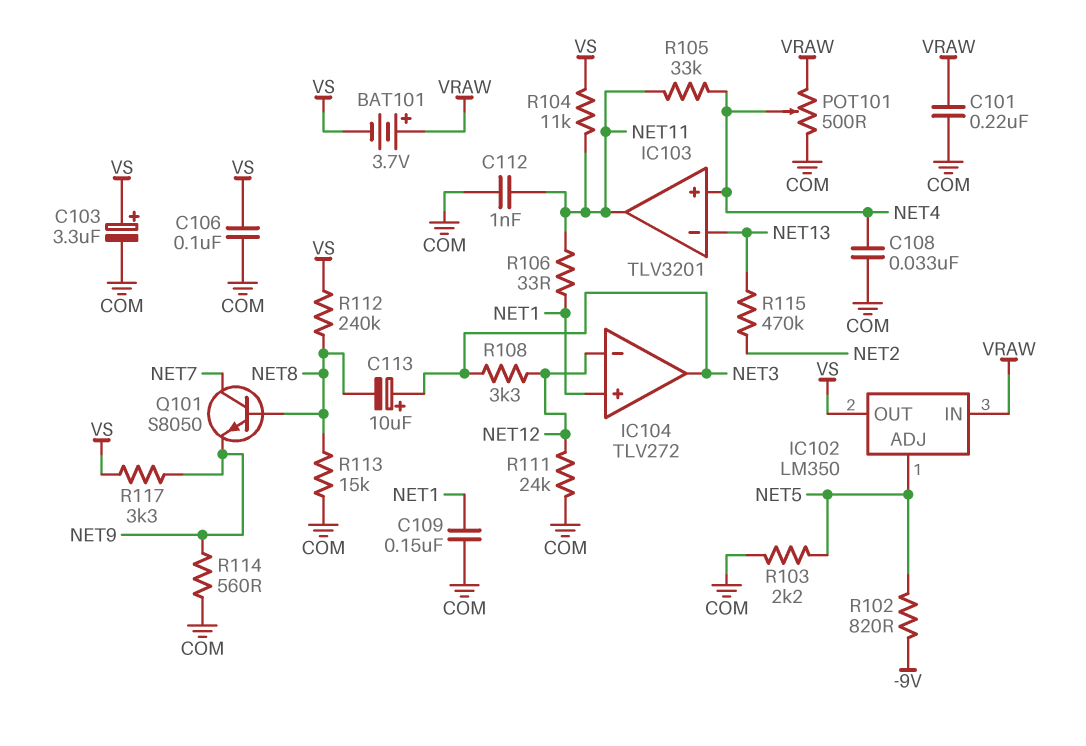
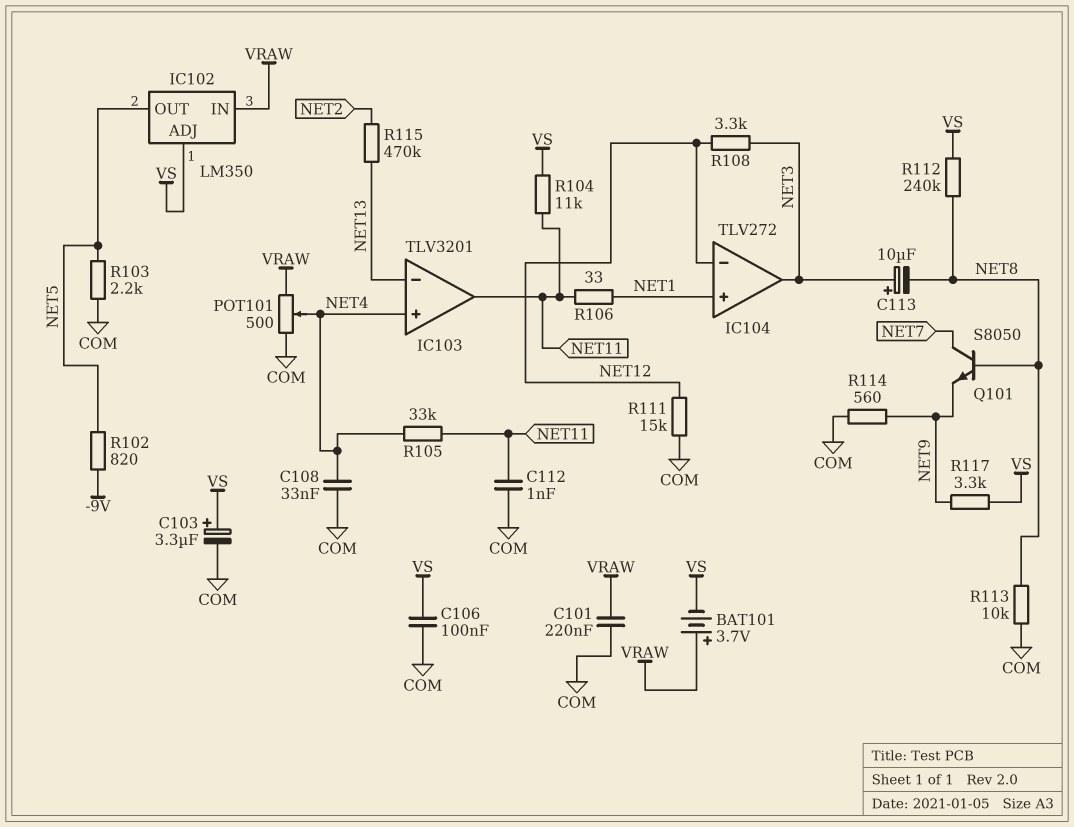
C109: 150nF (COM, NET1) -> none
IC102 pin ADJ: NET5 -> VS
IC102 pin OUT: VS -> NET5
R111: 24k (COM, NET12) -> 15k (COM, NET12)
R113: 15k (COM, NET8) -> 10k (COM, NET8)

